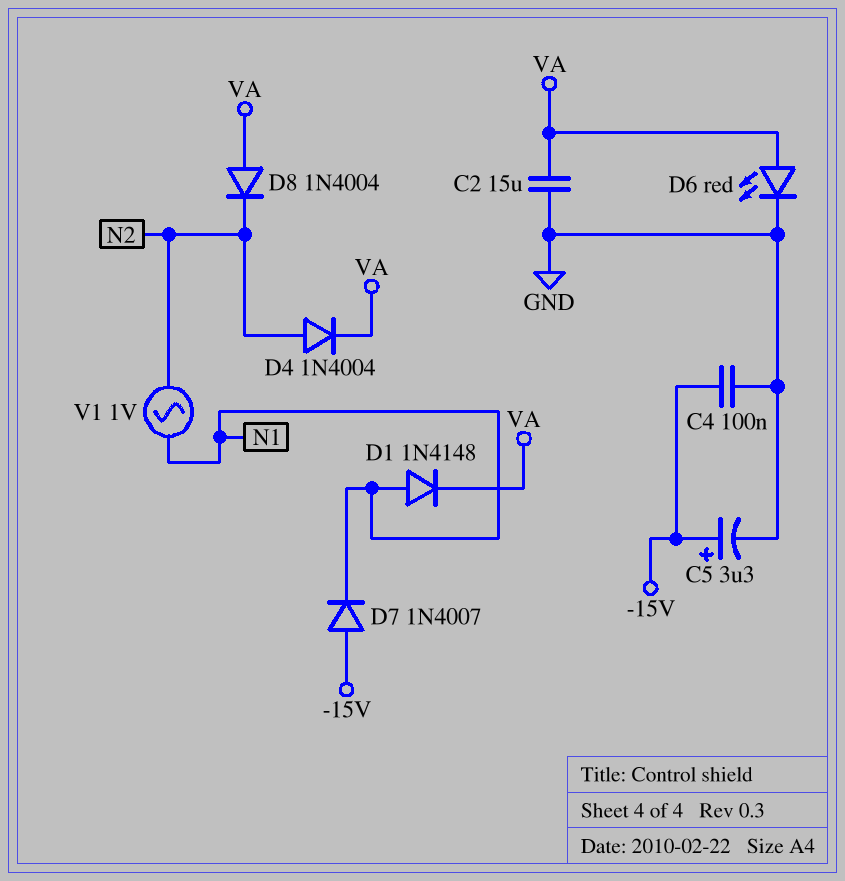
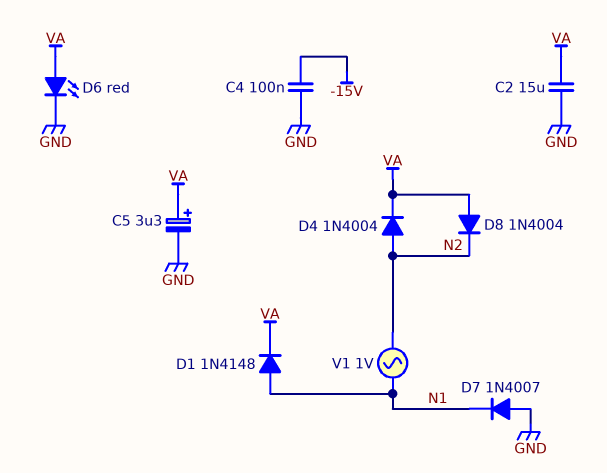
C5: 3.3uF (plus -15V, minus GND) -> 3.3uF (plus VA, minus GND)
D7: diode 1N4007 (A -15V, K N1) -> diode 1N4007 (A GND, K N1)

